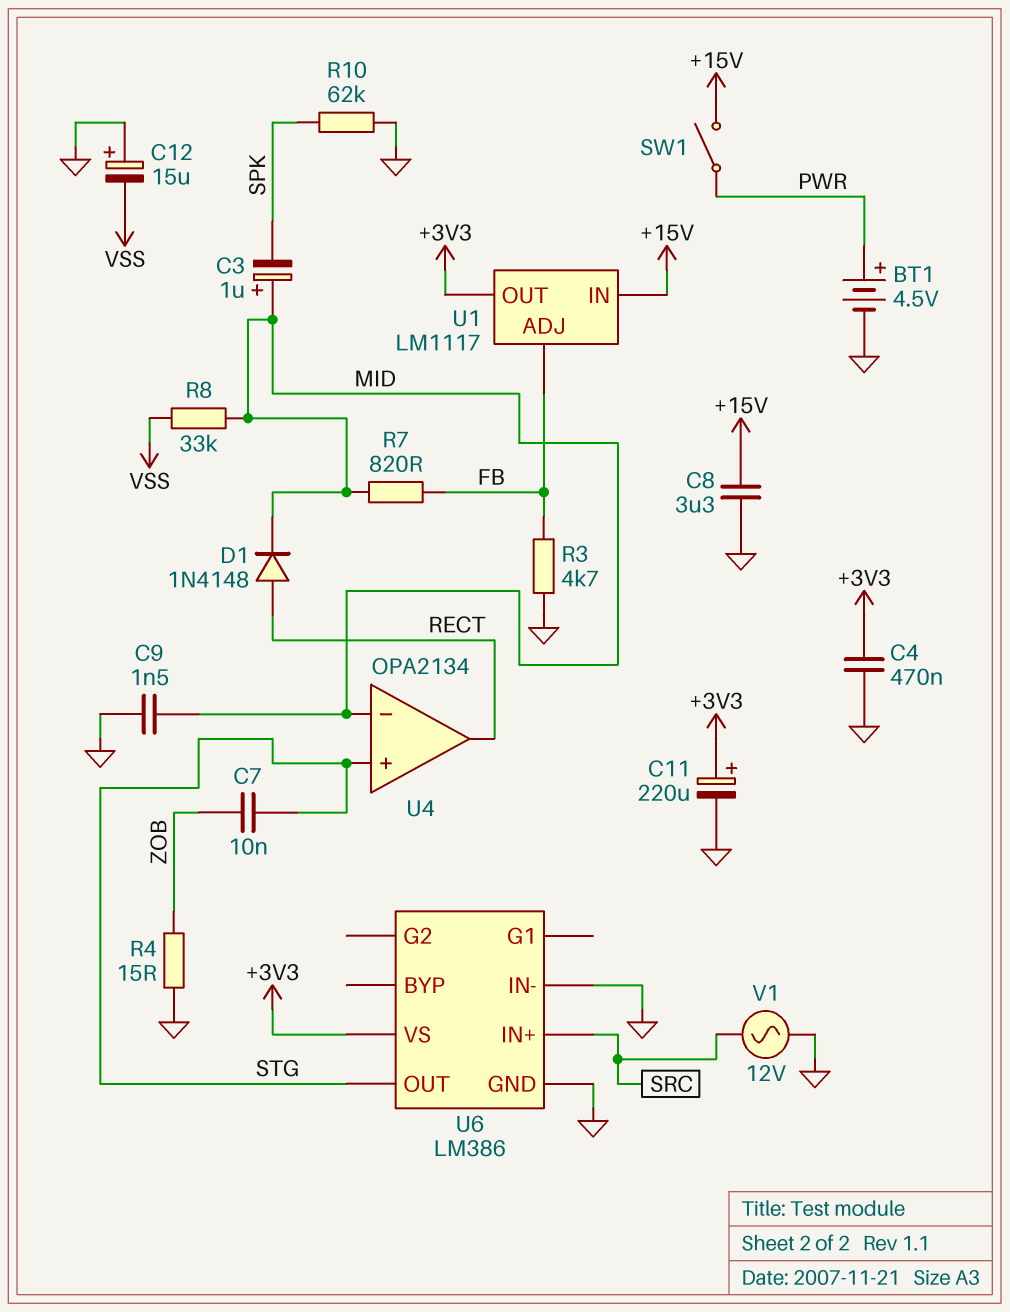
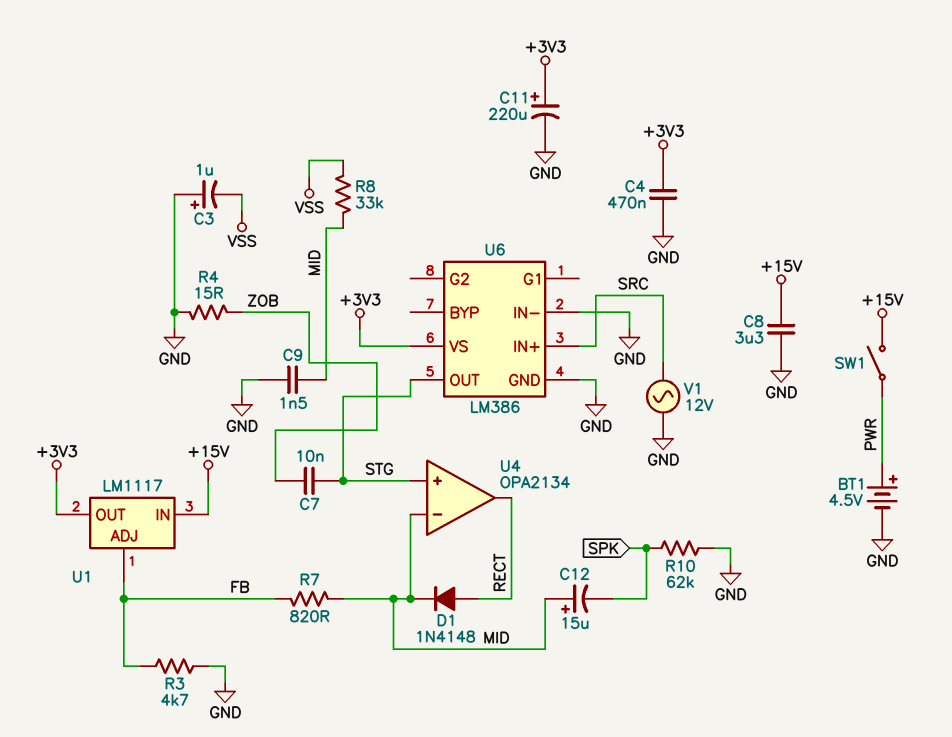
C3: 1uF (plus MID, minus SPK) -> 1uF (plus GND, minus VSS)
C12: 15uF (plus GND, minus VSS) -> 15uF (plus MID, minus SPK)

